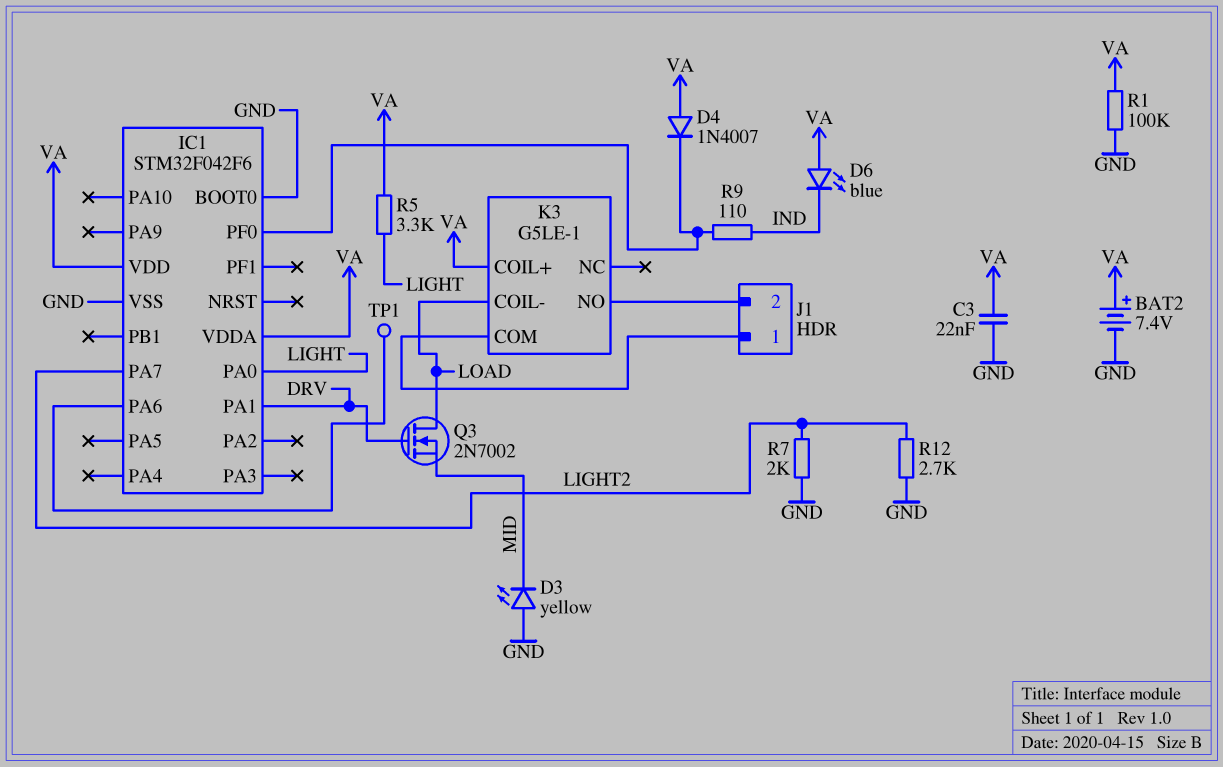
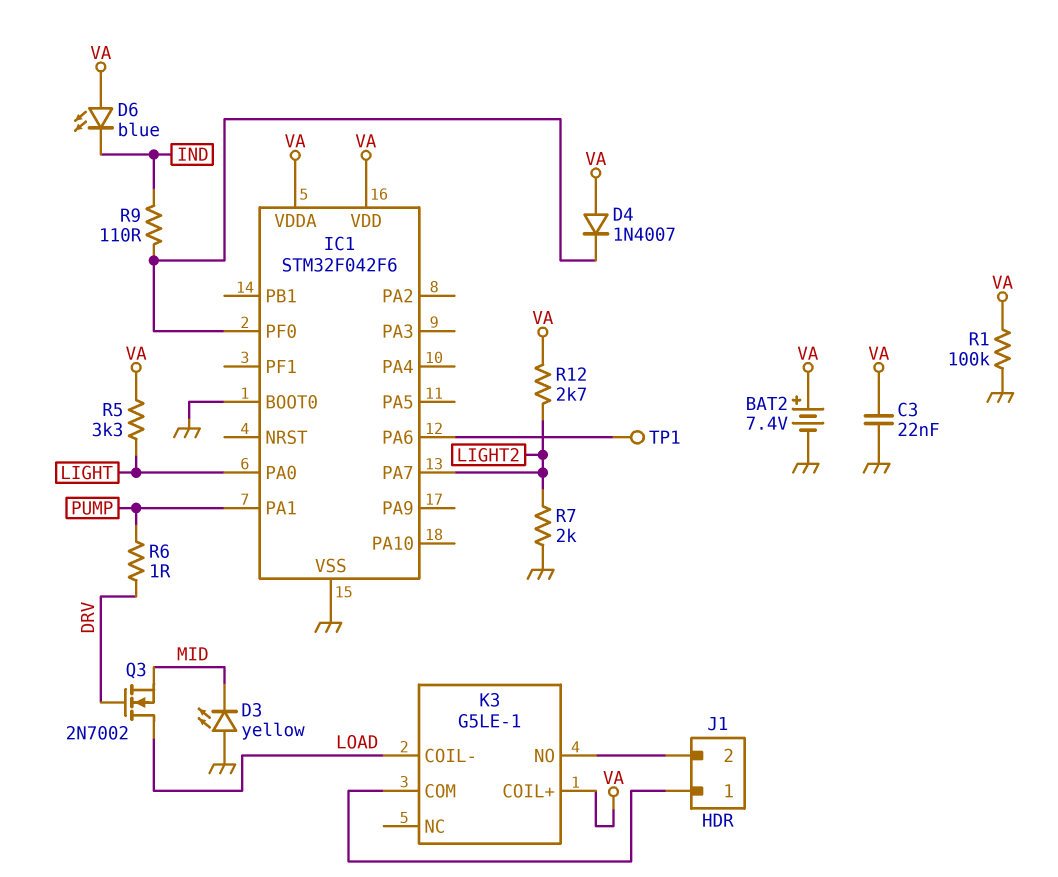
IC1 pin PA1: DRV -> PUMP
R6: none -> 1 (DRV, PUMP)
R12: 2.7k (GND, LIGHT2) -> 2.7k (LIGHT2, VA)

